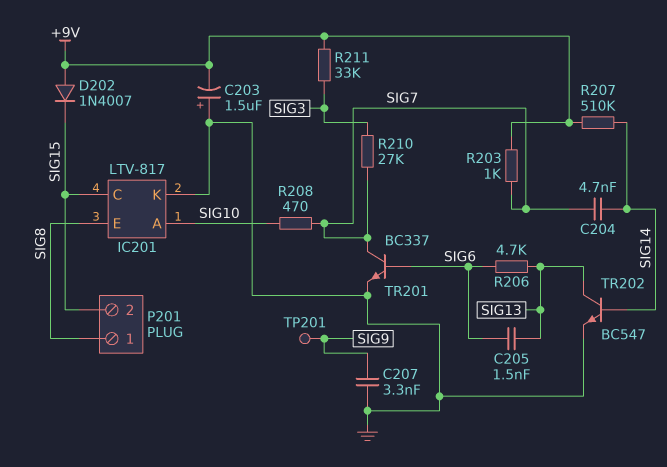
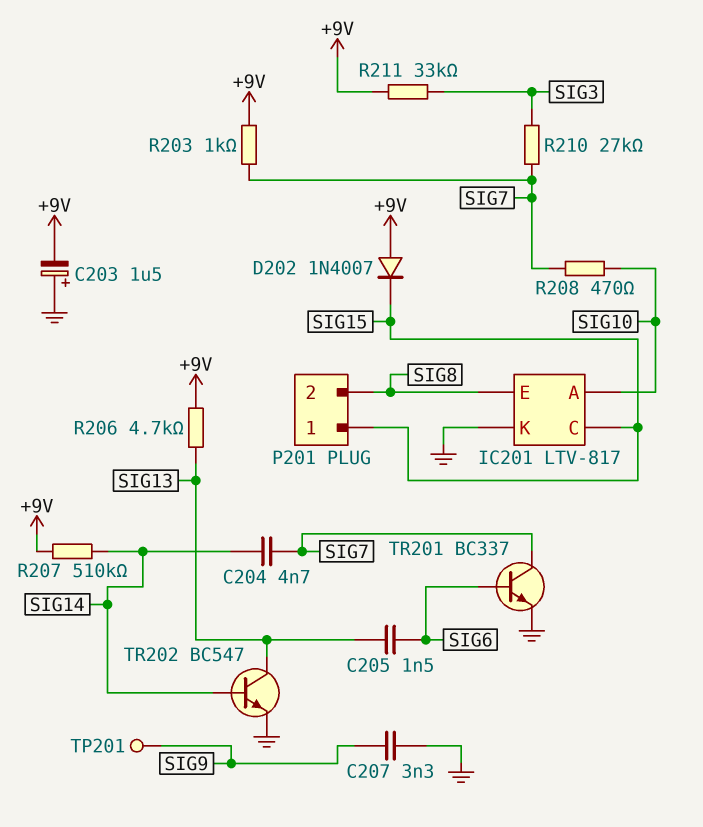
P201 pin 1: SIG8 -> SIG15
P201 pin 2: SIG15 -> SIG8
R206: 4.7k (SIG6, SIG13) -> 4.7k (+9V, SIG13)

